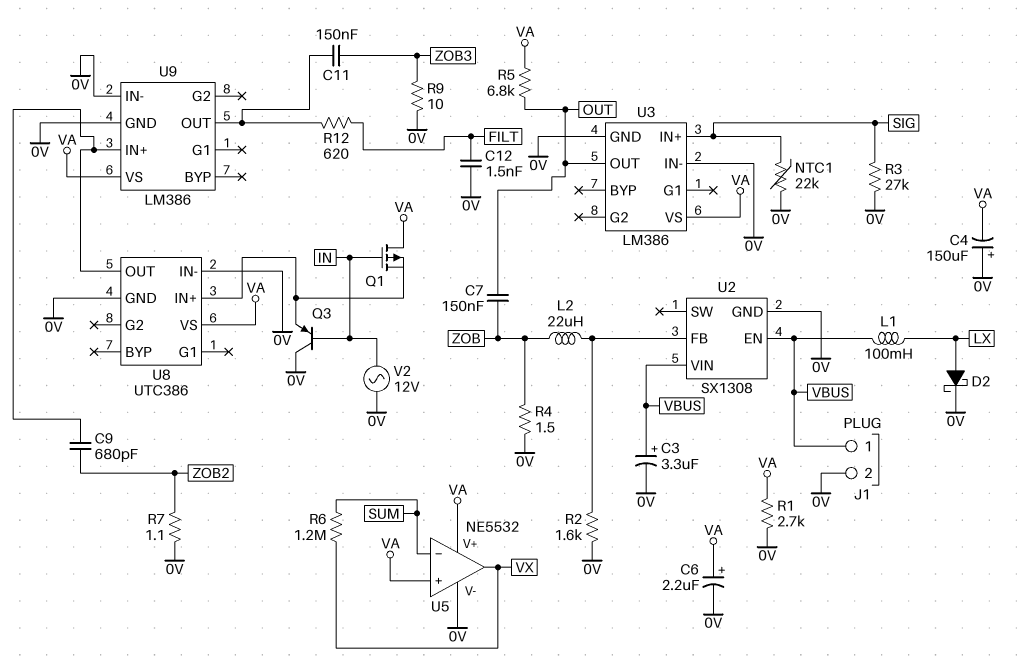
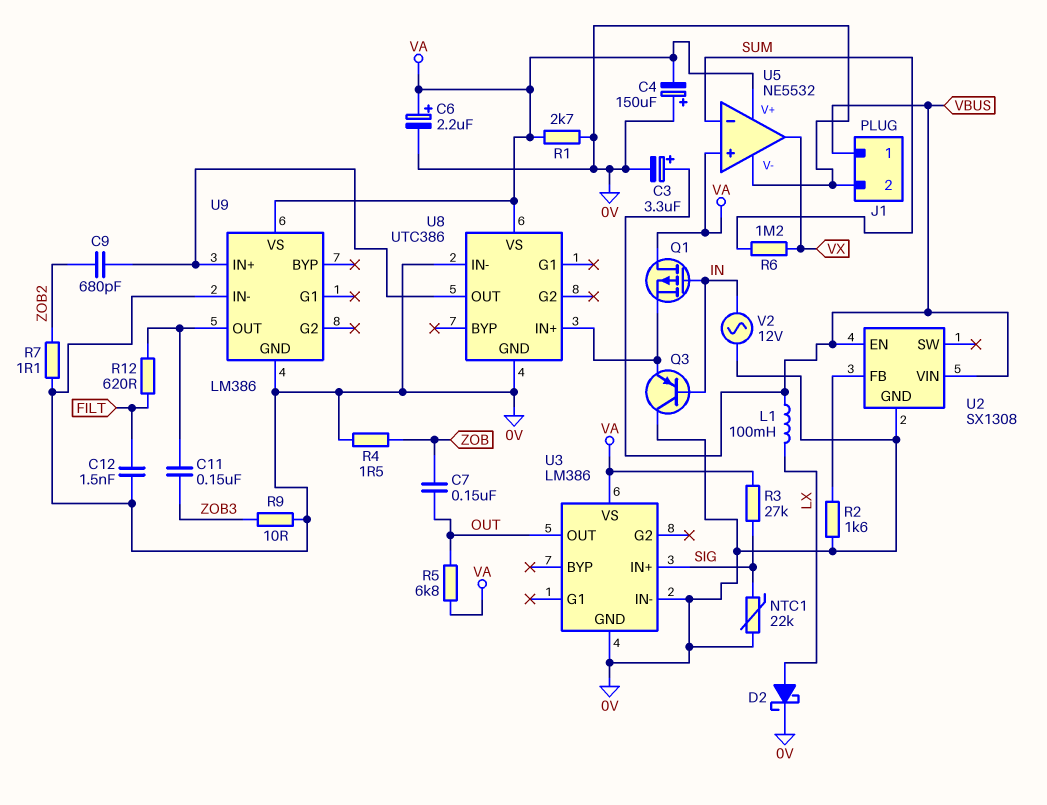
L2: 22uH (U2/FB, ZOB) -> none
R3: 27k (0V, SIG) -> 27k (SIG, VA)

